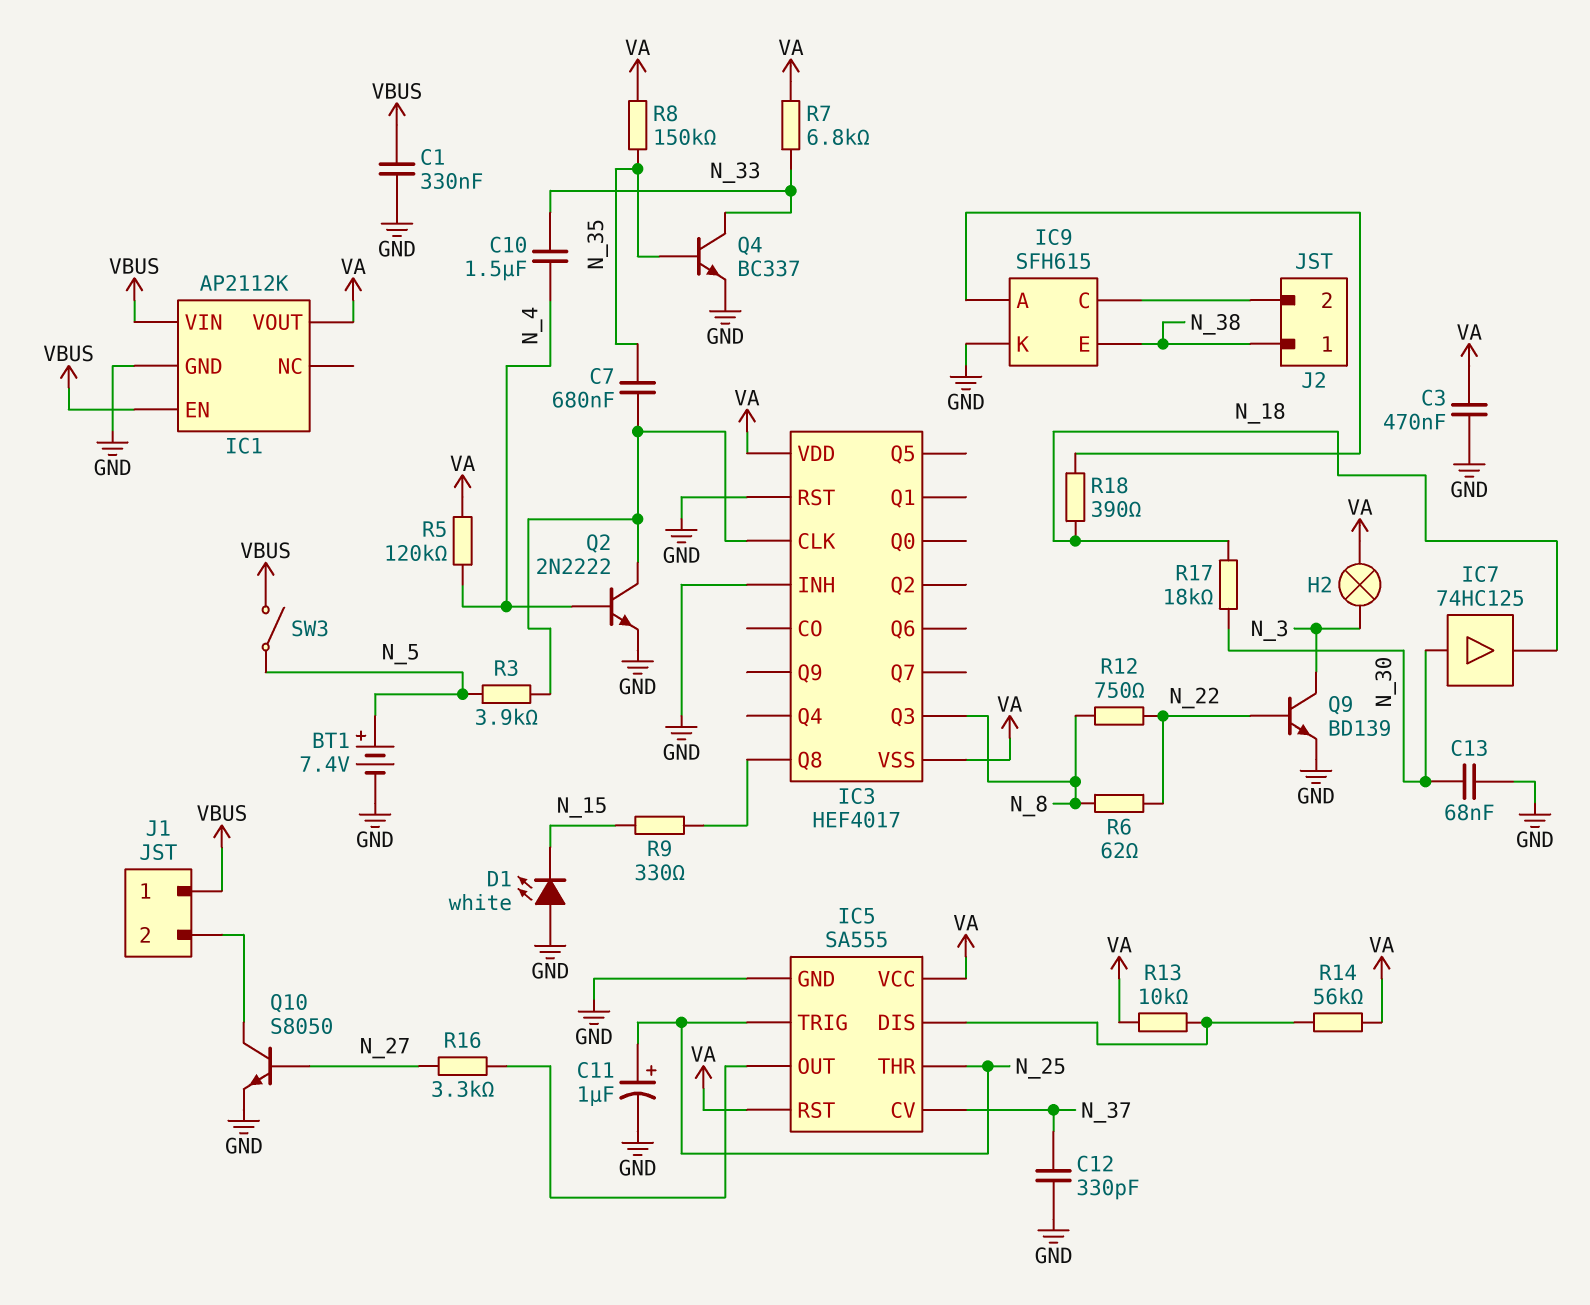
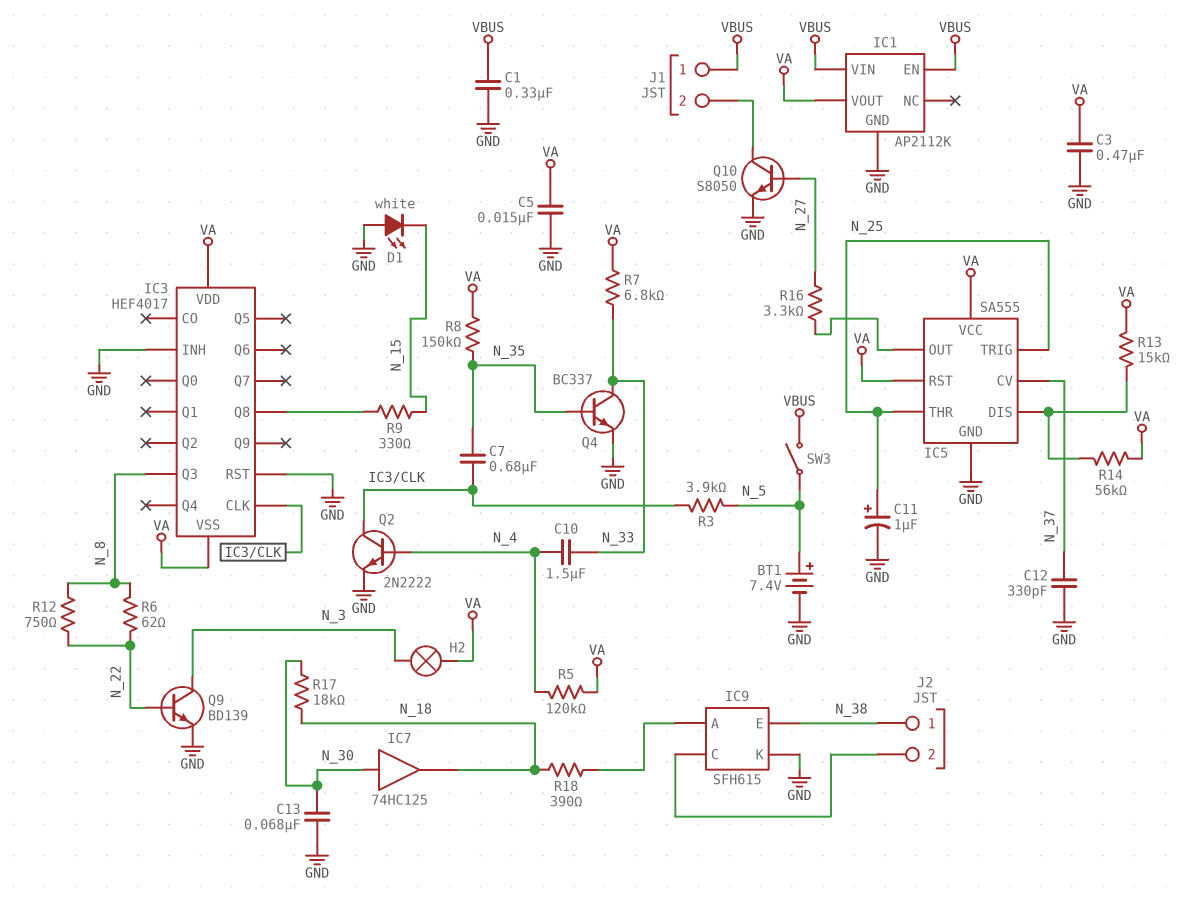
C5: none -> 15nF (GND, VA)
R13: 10k (IC5/DIS, VA) -> 15k (IC5/DIS, VA)

